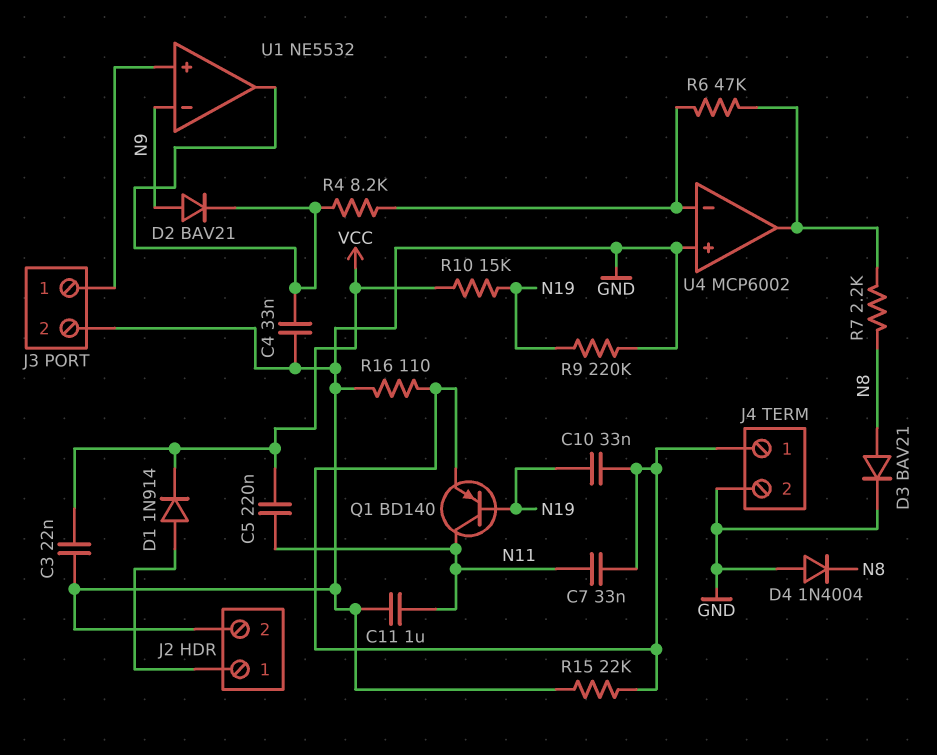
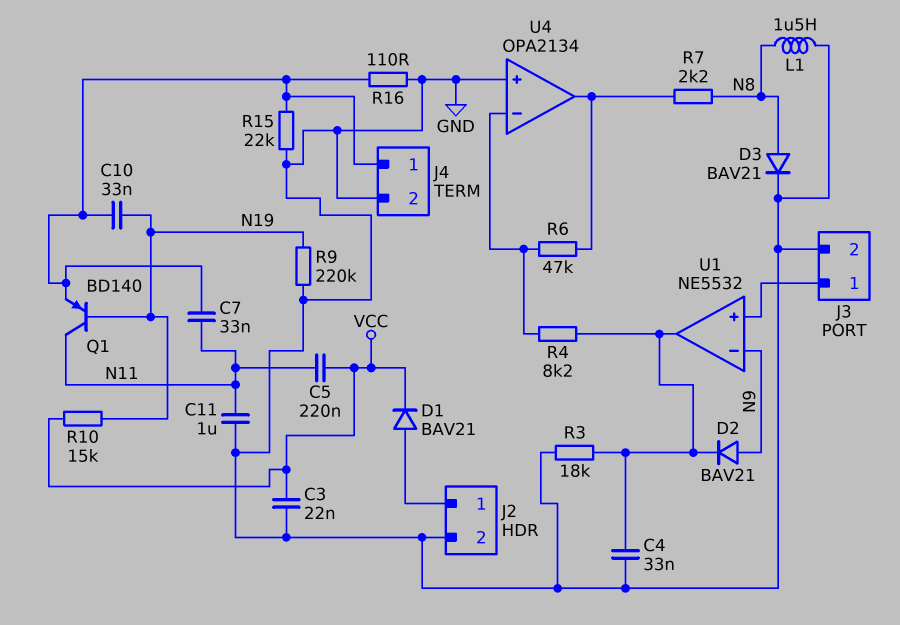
D1: diode 1N914 (A J2/1, K VCC) -> diode BAV21 (A J2/1, K VCC)
D4: diode 1N4004 (A GND, K N8) -> none
L1: none -> 1.5uH (GND, N8)
R3: none -> 18k (GND, U1/out)
U4: MCP6002 -> OPA2134

